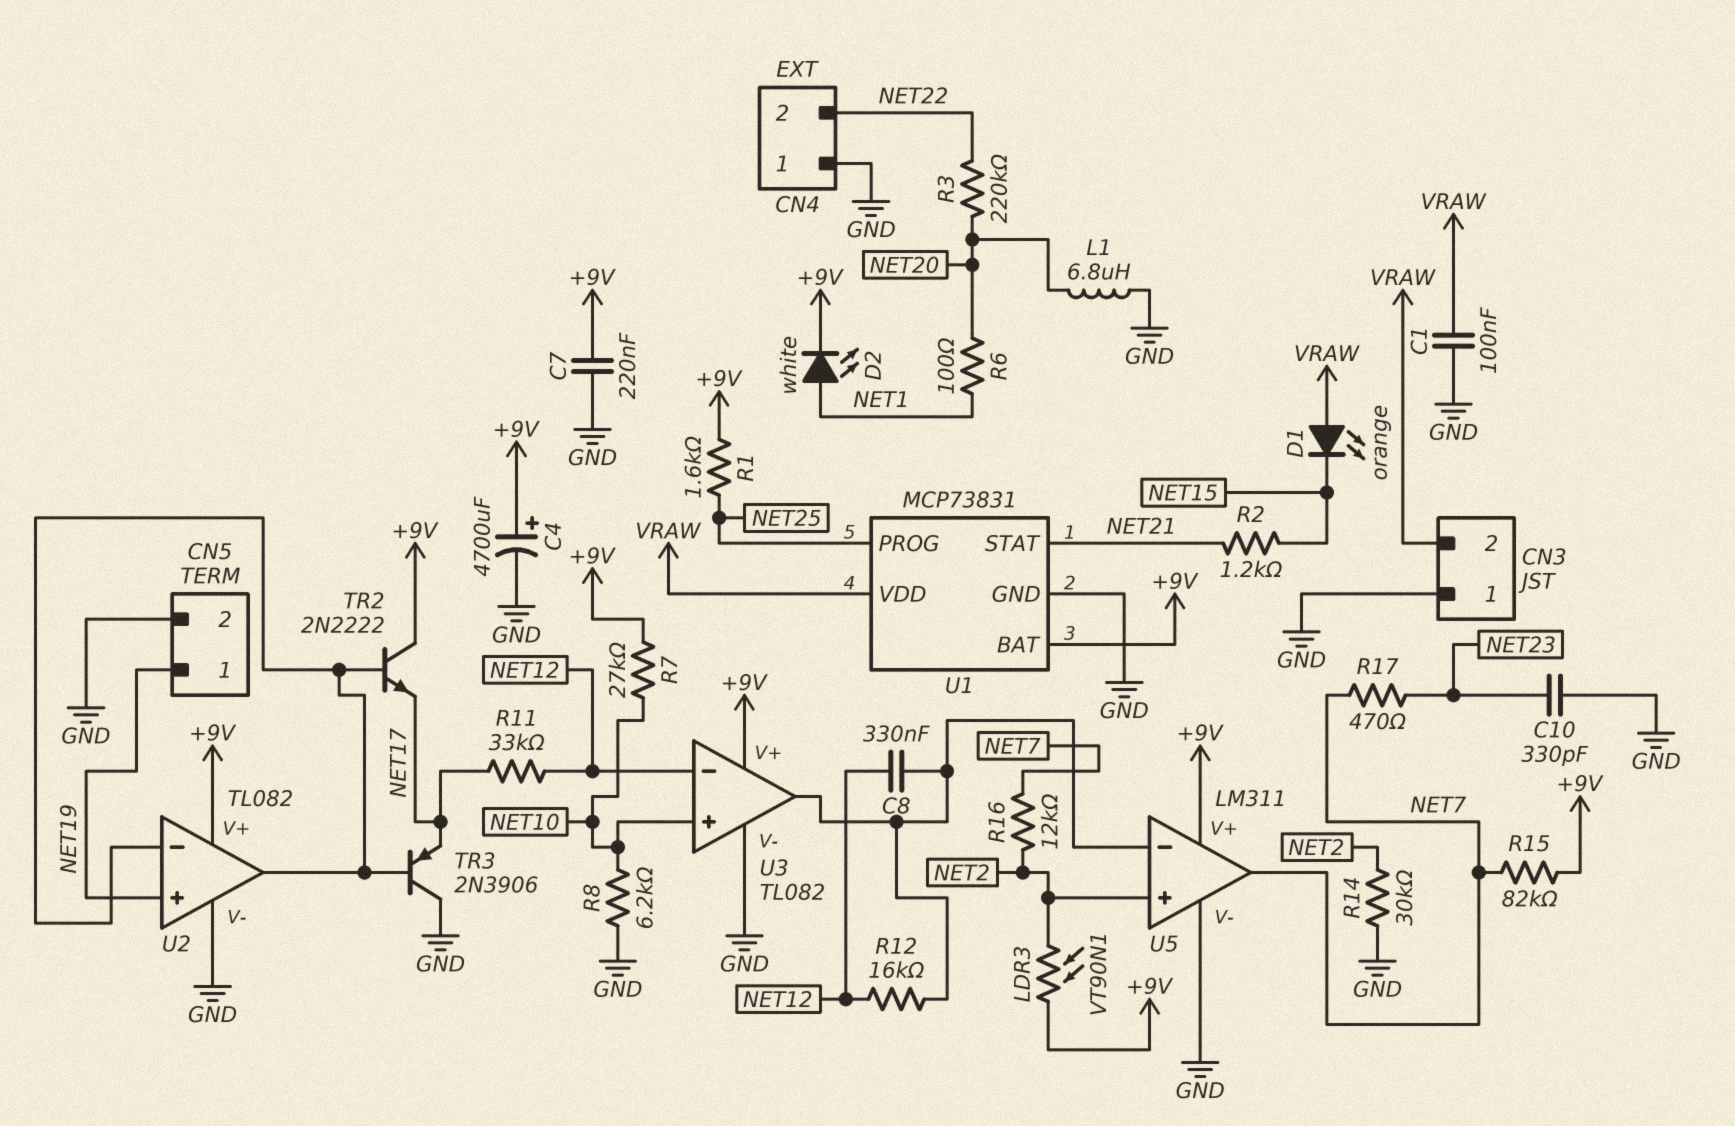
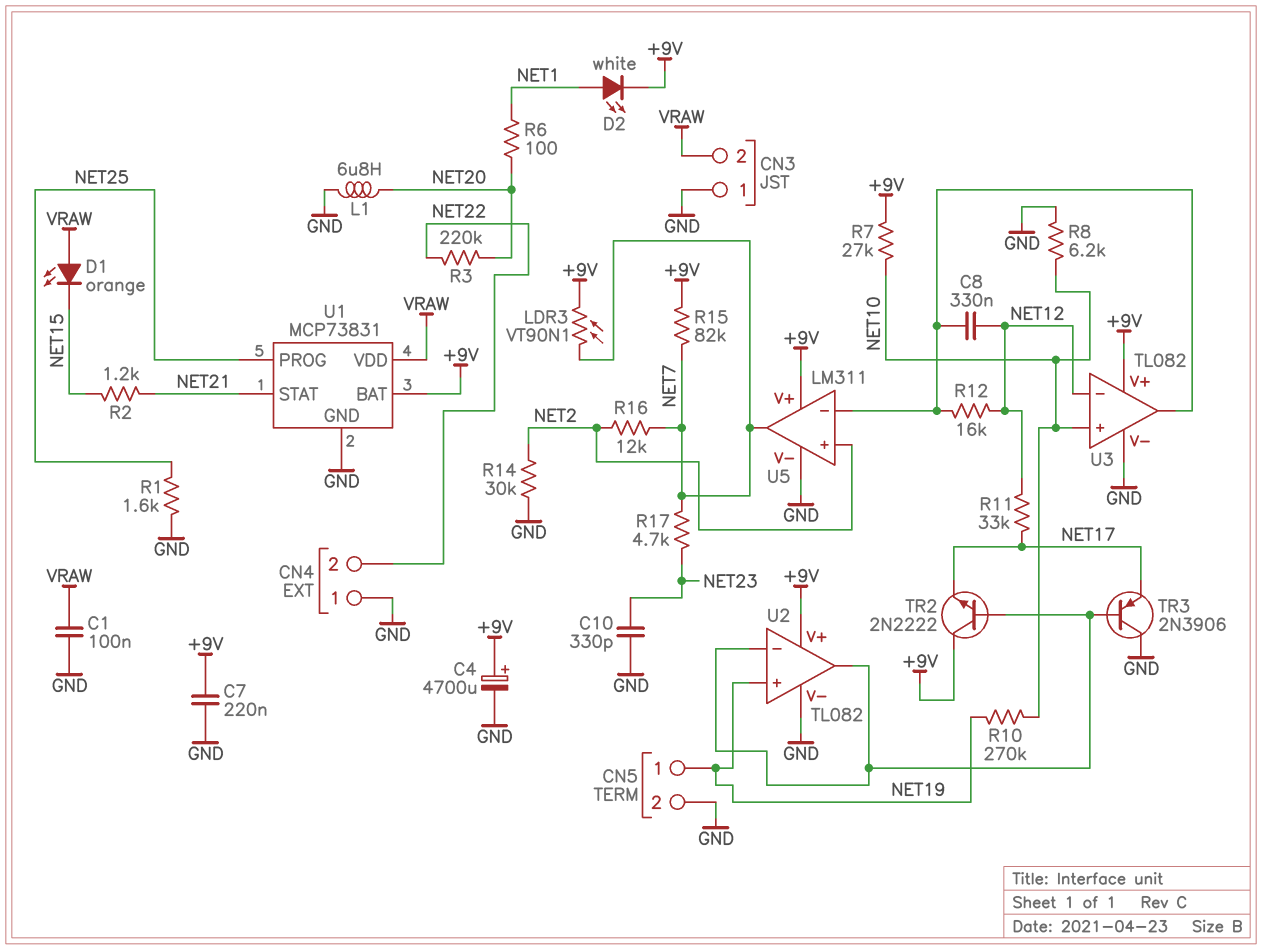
LDR3: VT90N1 (+9V, NET2) -> VT90N1 (+9V, NET7)
R1: 1.6k (+9V, NET25) -> 1.6k (GND, NET25)
R10: none -> 270k (NET10, NET19)
R17: 470 (NET7, NET23) -> 4.7k (NET7, NET23)

